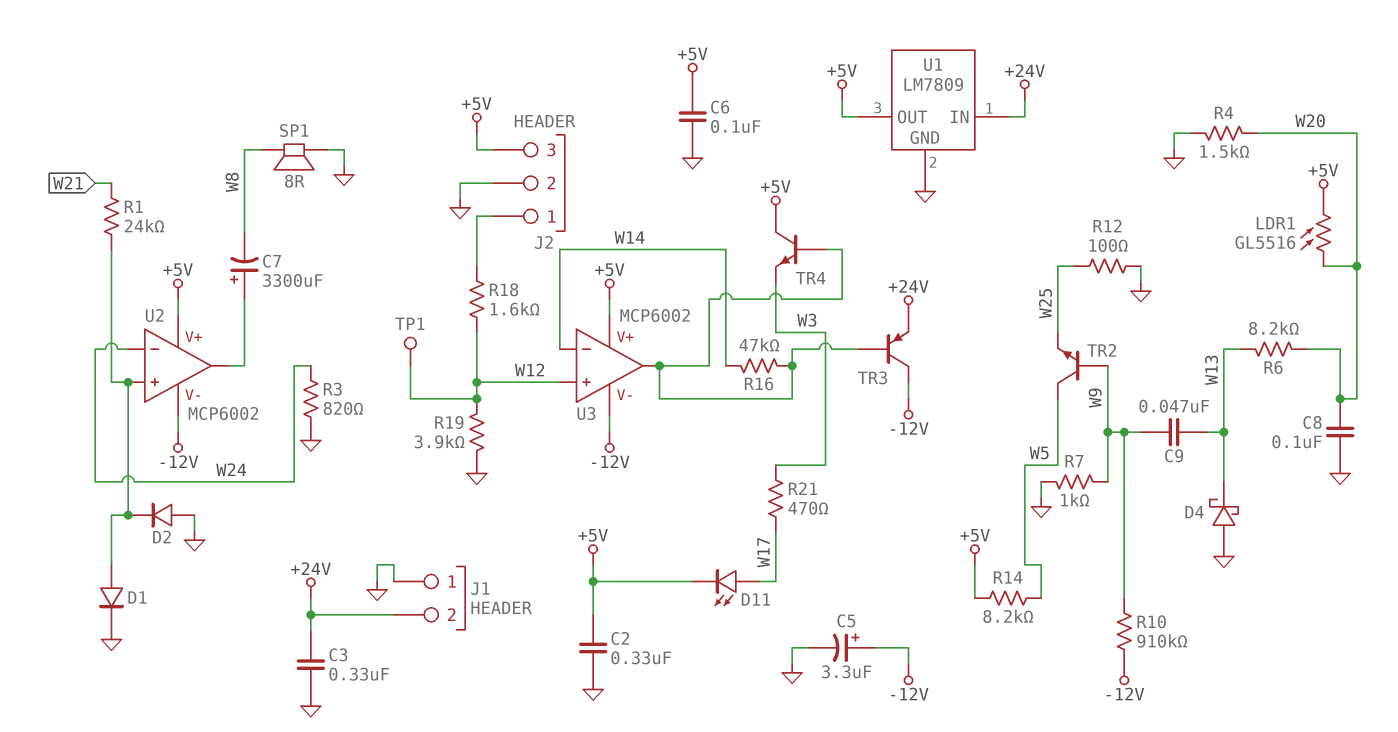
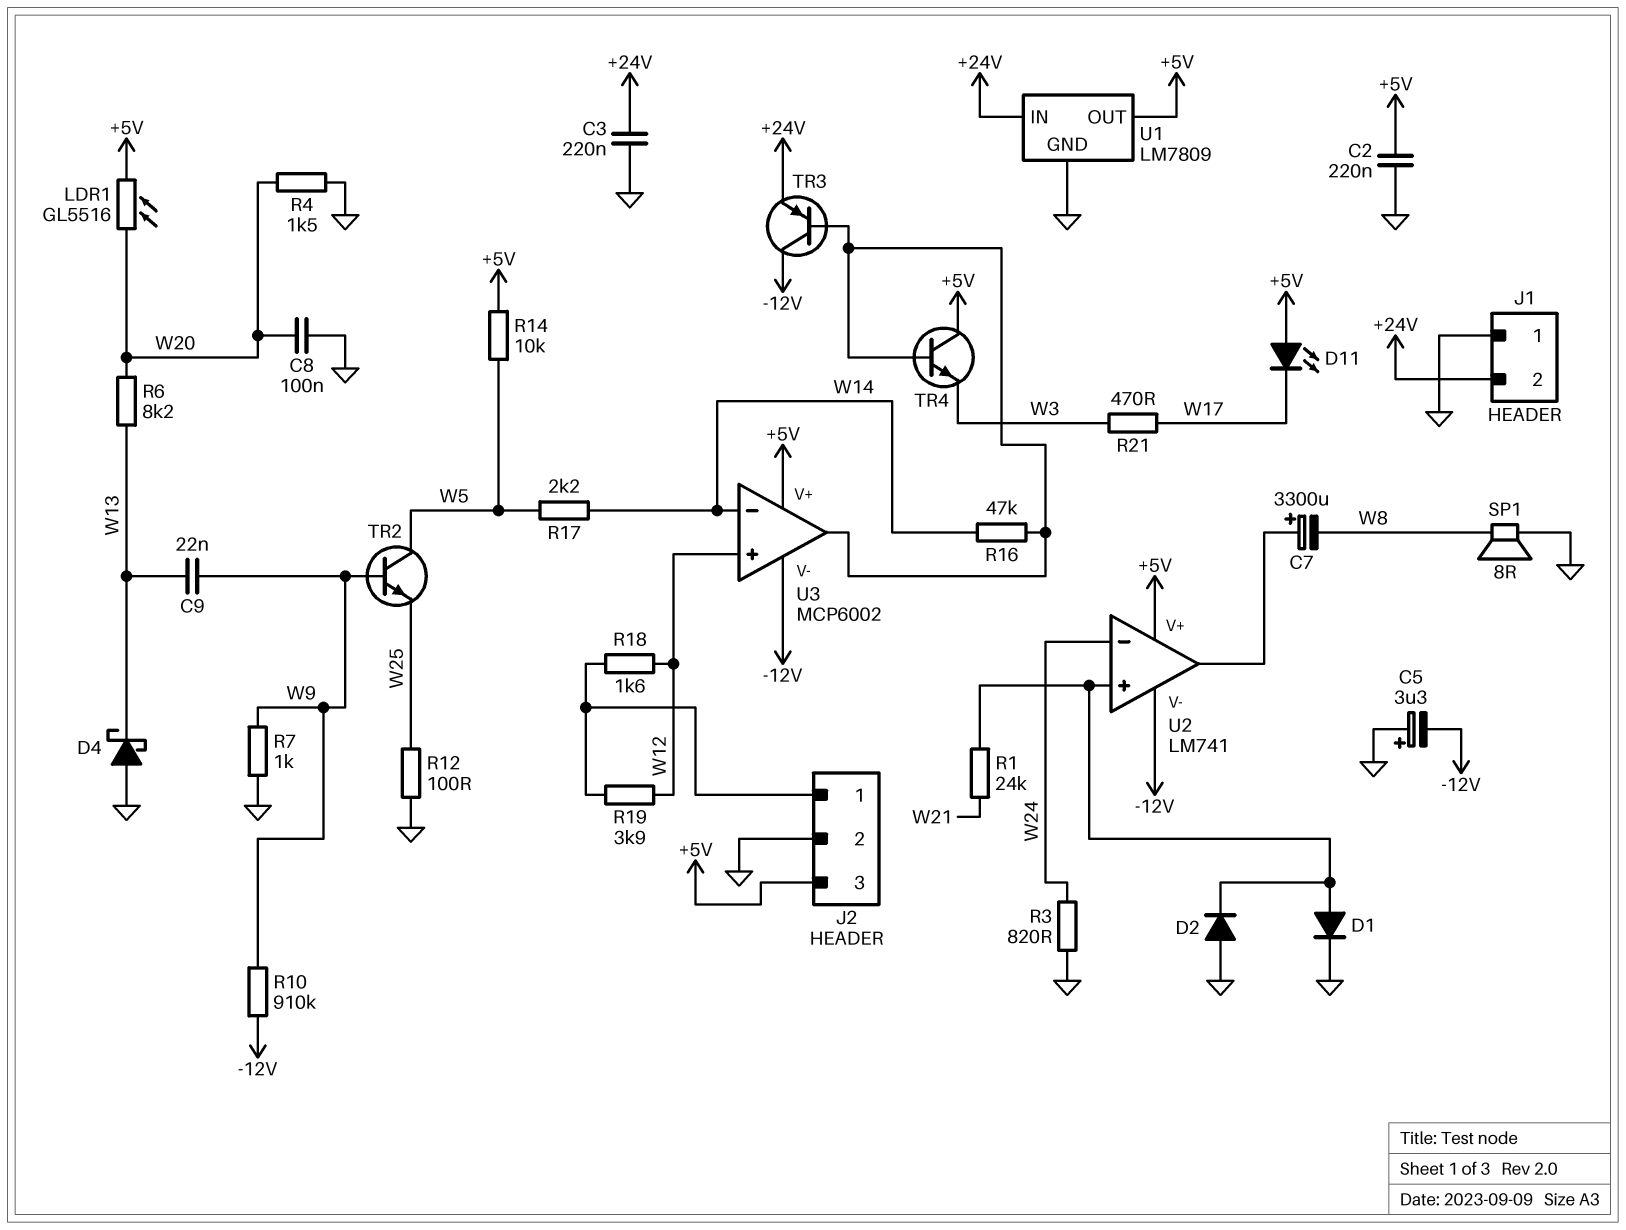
C2: 330nF (+5V, GND) -> 220nF (+5V, GND)
C3: 330nF (+24V, GND) -> 220nF (+24V, GND)
C5: 3.3uF (plus -12V, minus GND) -> 3.3uF (plus GND, minus -12V)
C6: 100nF (+5V, GND) -> none
C9: 47nF (W9, W13) -> 22nF (W9, W13)
D11: LED (A W17, K +5V) -> LED (A +5V, K W17)
R14: 8.2k (+5V, W5) -> 10k (+5V, W5)
R17: none -> 2.2k (W5, W14)
R19: 3.9k (GND, W12) -> 3.9k (J2/1, W12)
TP1: test point (W12) -> none
U2: MCP6002 -> LM741

